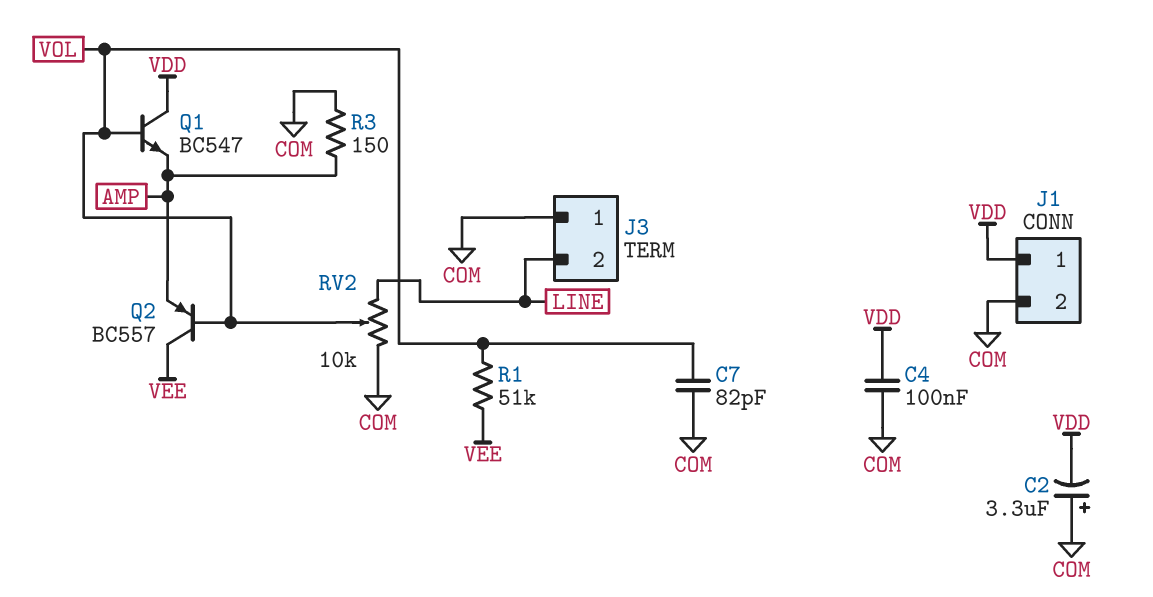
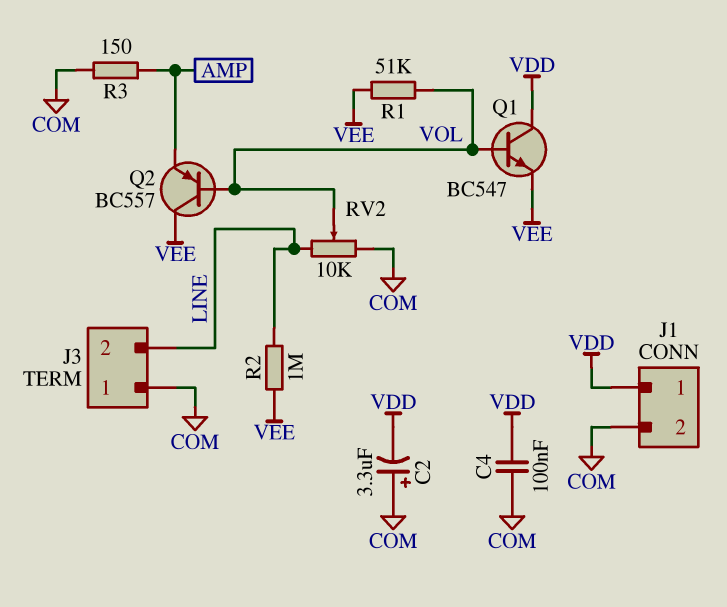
C7: 82pF (COM, VOL) -> none
Q1: NPN BC547 (B VOL, C VDD, E AMP) -> NPN BC547 (B VOL, C VDD, E VEE)
R2: none -> 1M (LINE, VEE)

